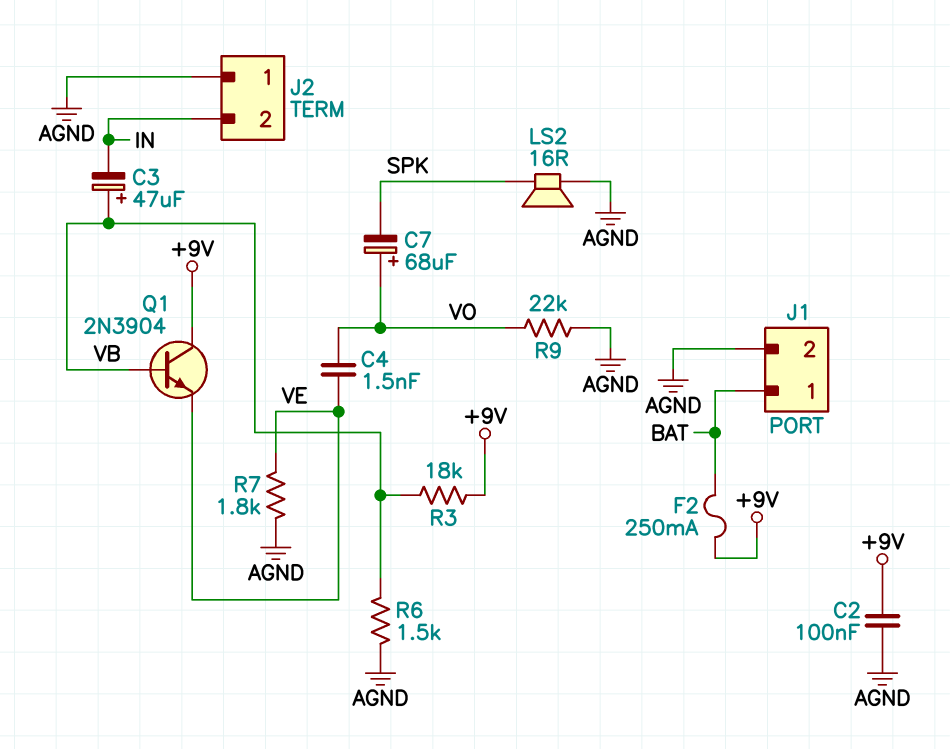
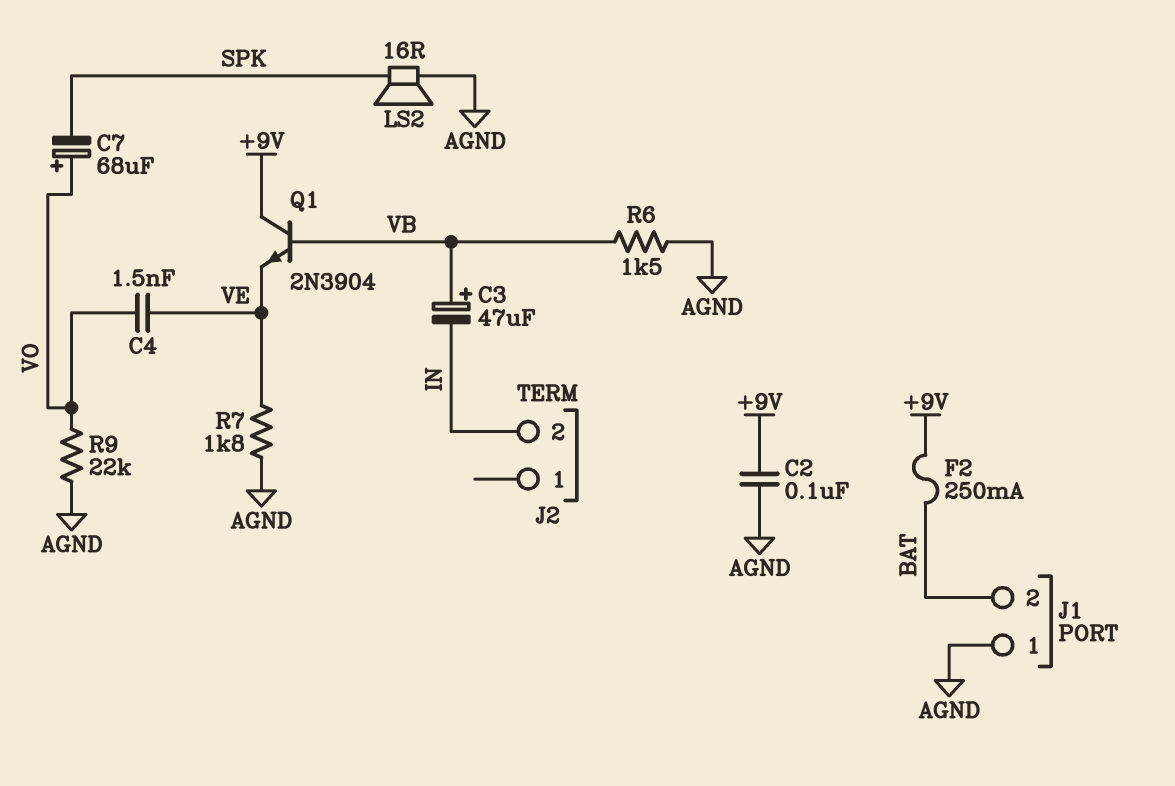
J1 pin 1: BAT -> AGND
J1 pin 2: AGND -> BAT
J2 pin 1: AGND -> none
R3: 18k (+9V, VB) -> none

